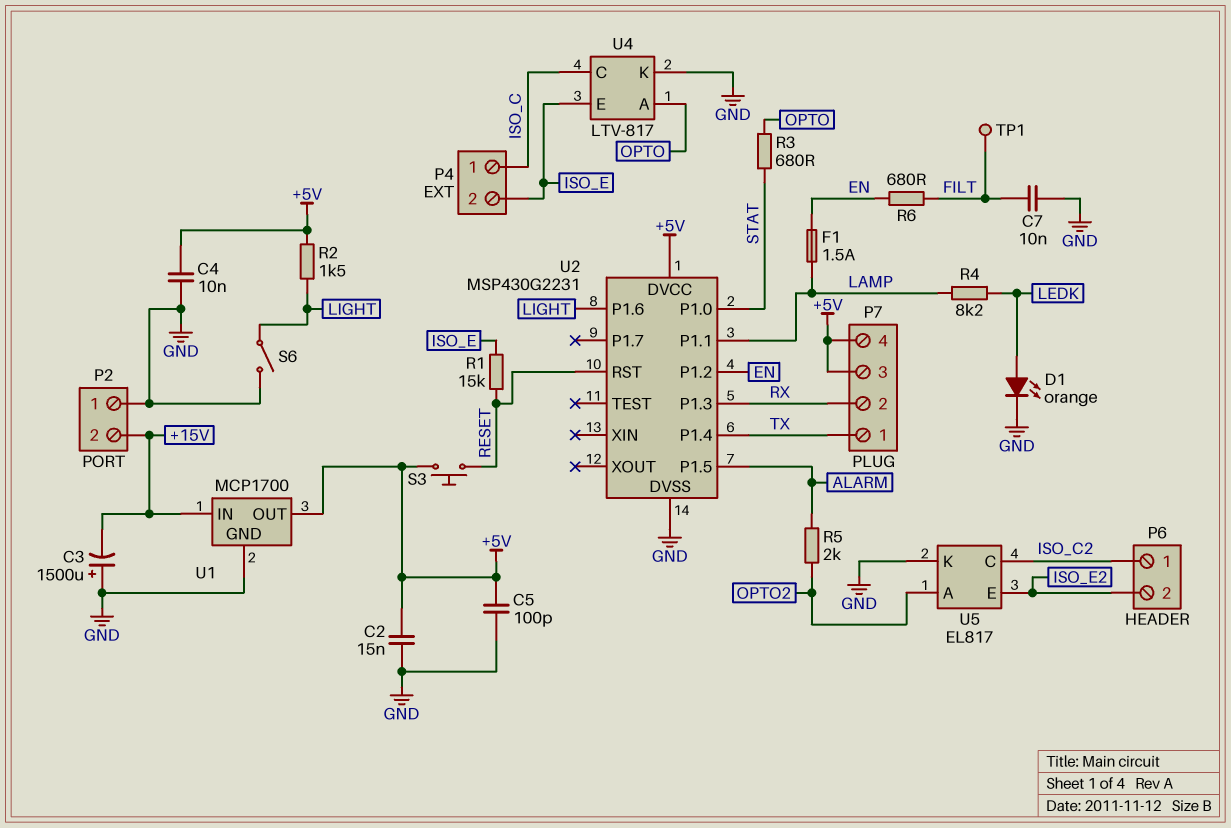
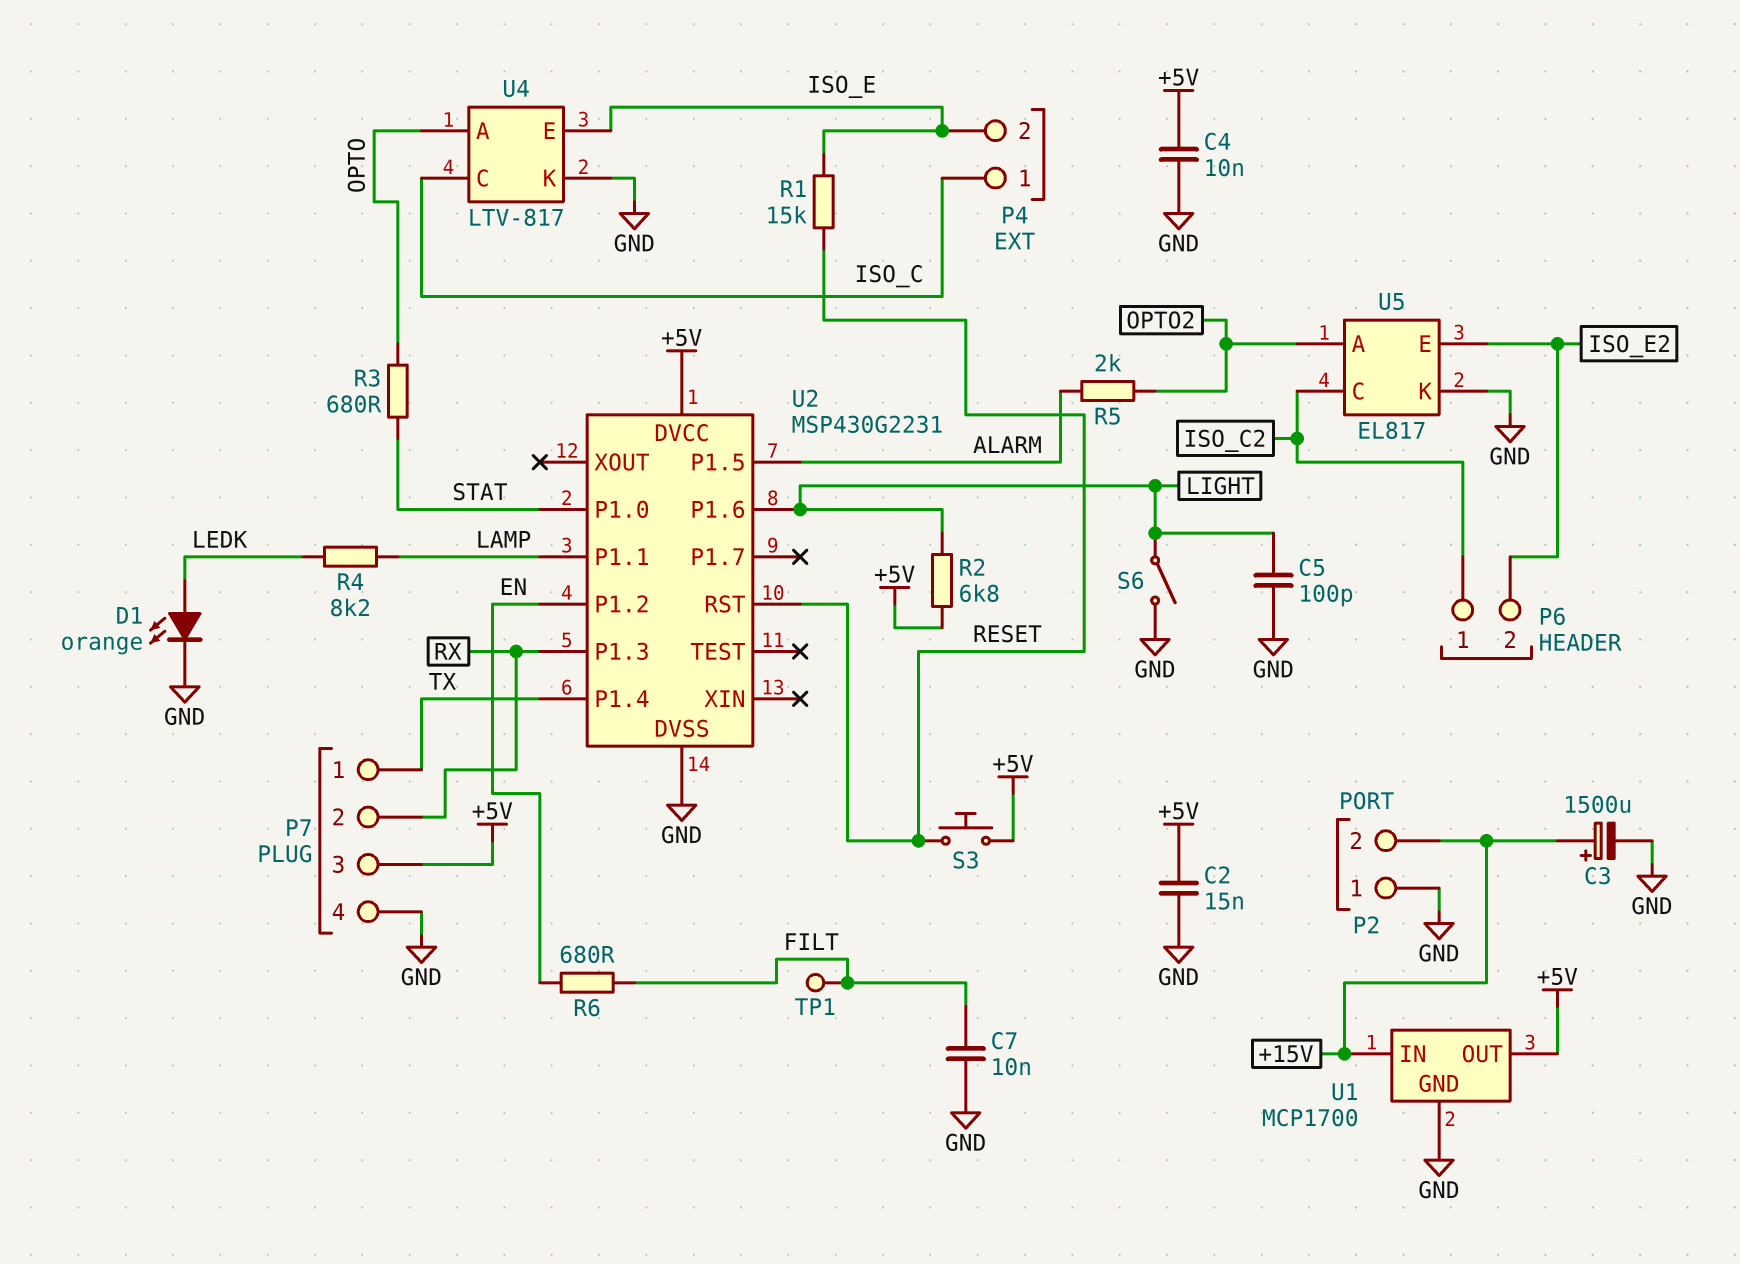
C3: 1500uF (plus GND, minus +15V) -> 1500uF (plus +15V, minus GND)
C5: 100pF (+5V, GND) -> 100pF (GND, LIGHT)
F1: 1.5A (EN, LAMP) -> none
P7 pin 4: +5V -> GND
R2: 1.5k (+5V, LIGHT) -> 6.8k (+5V, LIGHT)

